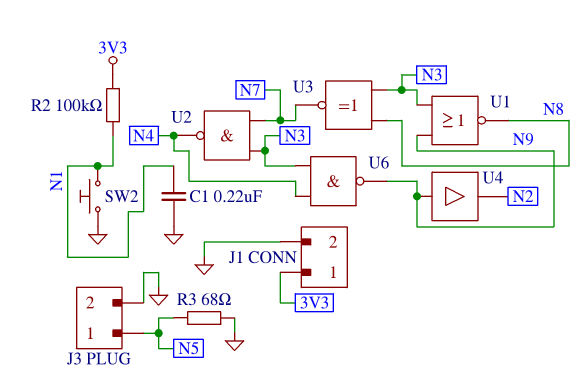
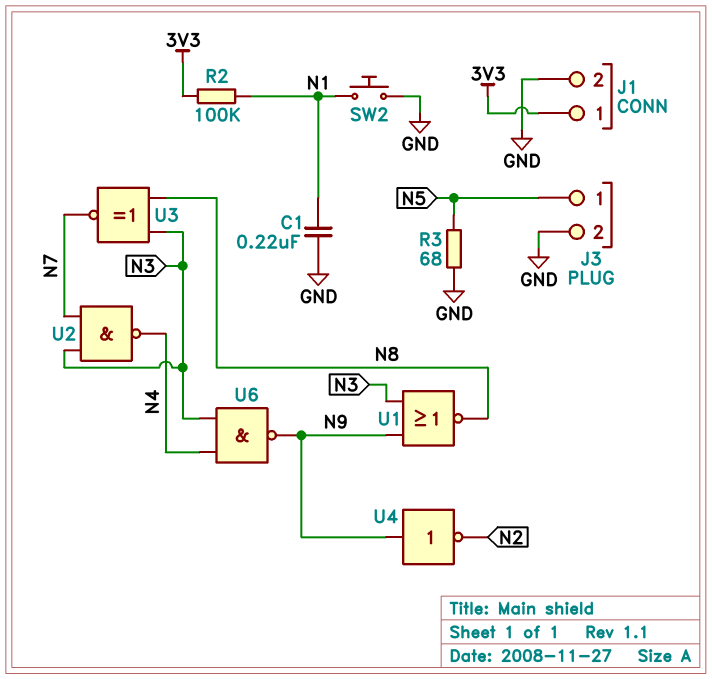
U4: buffer (in N9, out N2) -> NOT (in N9, out N2)

